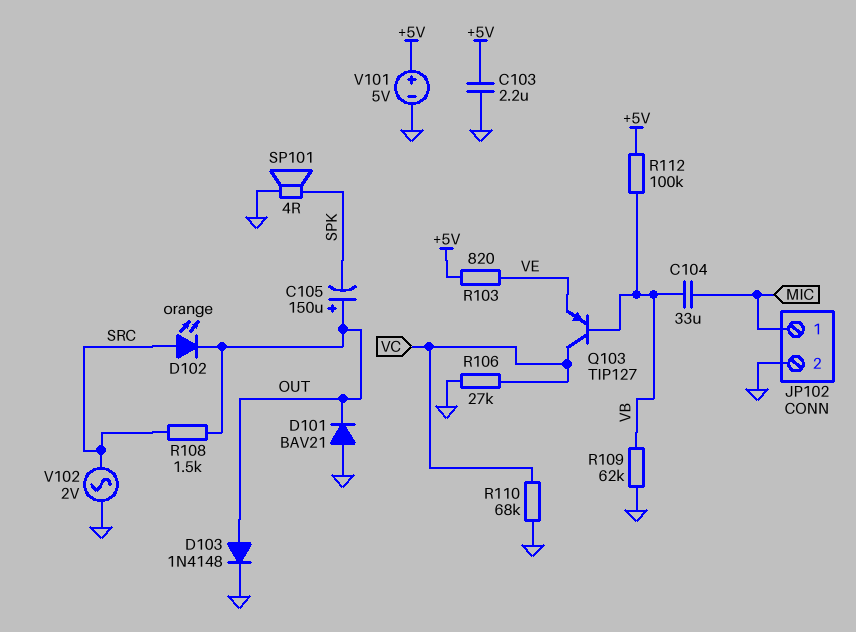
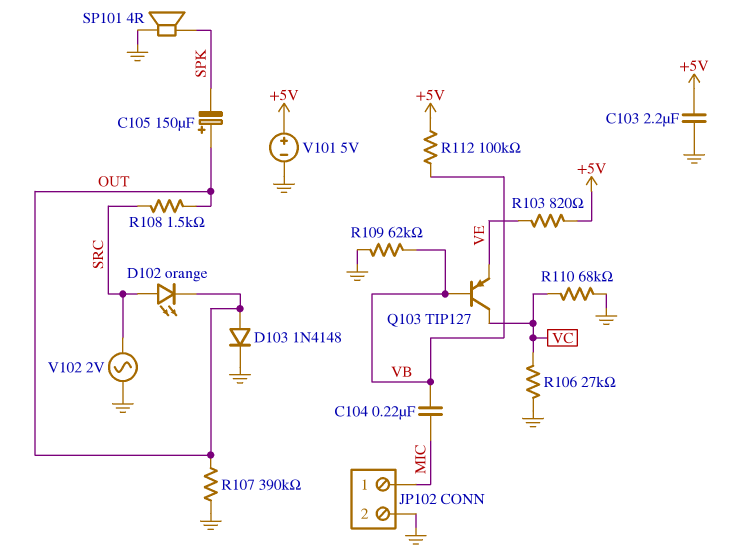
C104: 33uF (MIC, VB) -> 220nF (MIC, VB)
D101: diode BAV21 (A GND, K OUT) -> none
R107: none -> 390k (GND, OUT)

